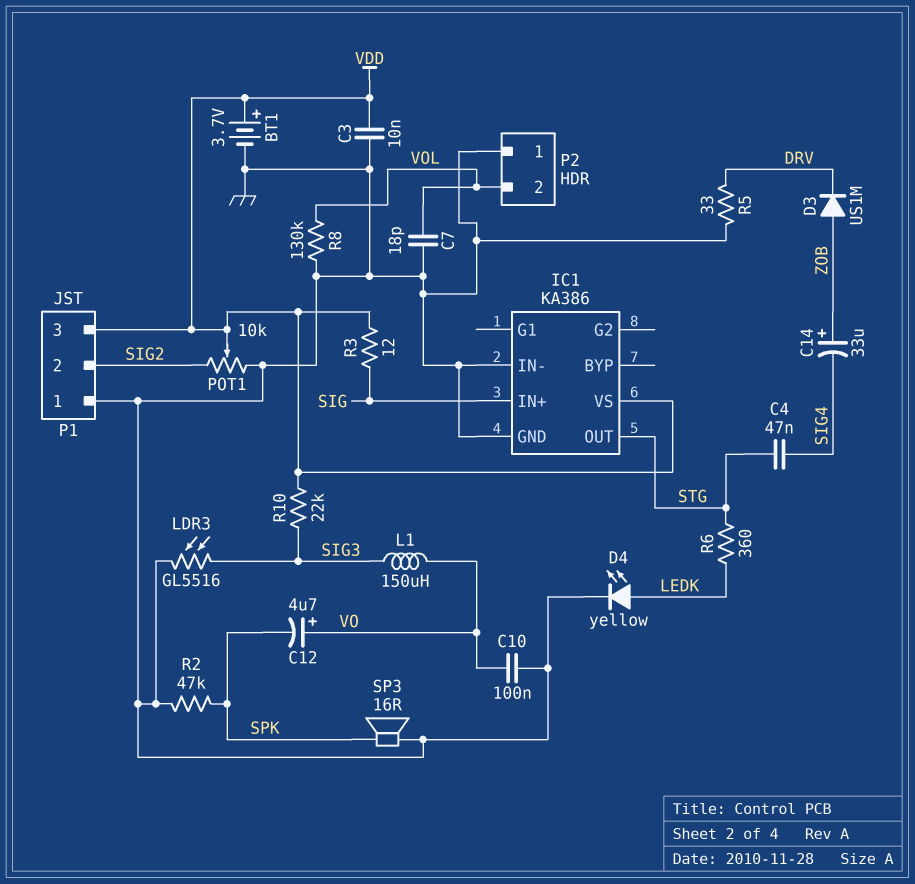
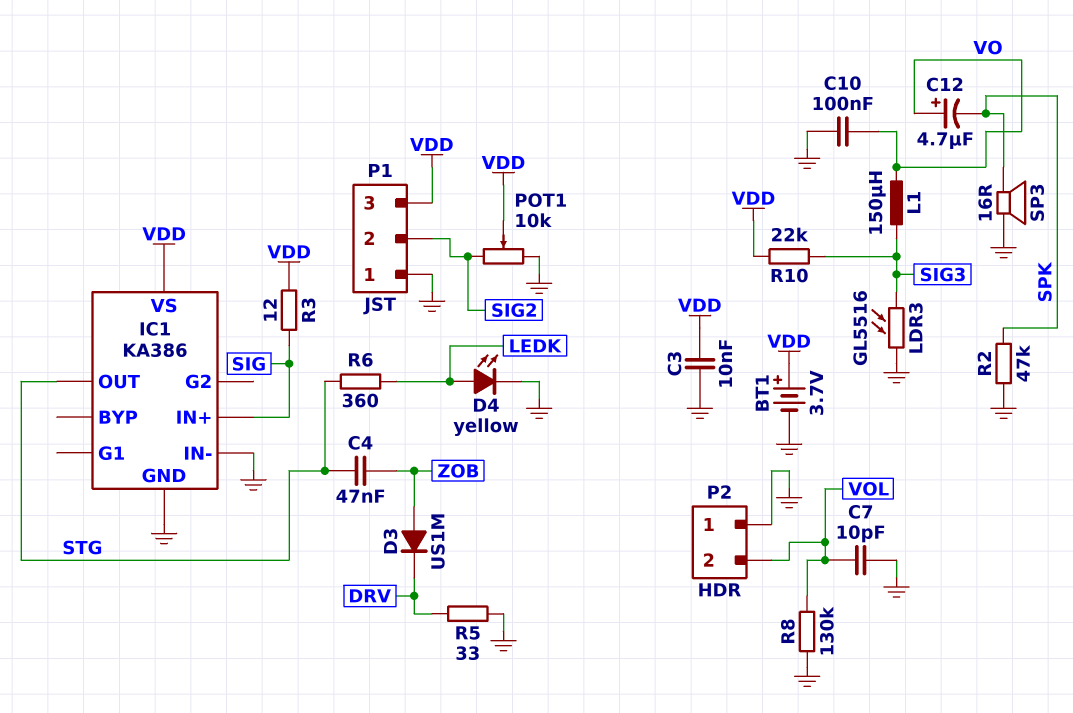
C4: 47nF (SIG4, STG) -> 47nF (STG, ZOB)
C7: 18pF (GND, VOL) -> 10pF (GND, VOL)
C14: 33uF (plus ZOB, minus SIG4) -> none

